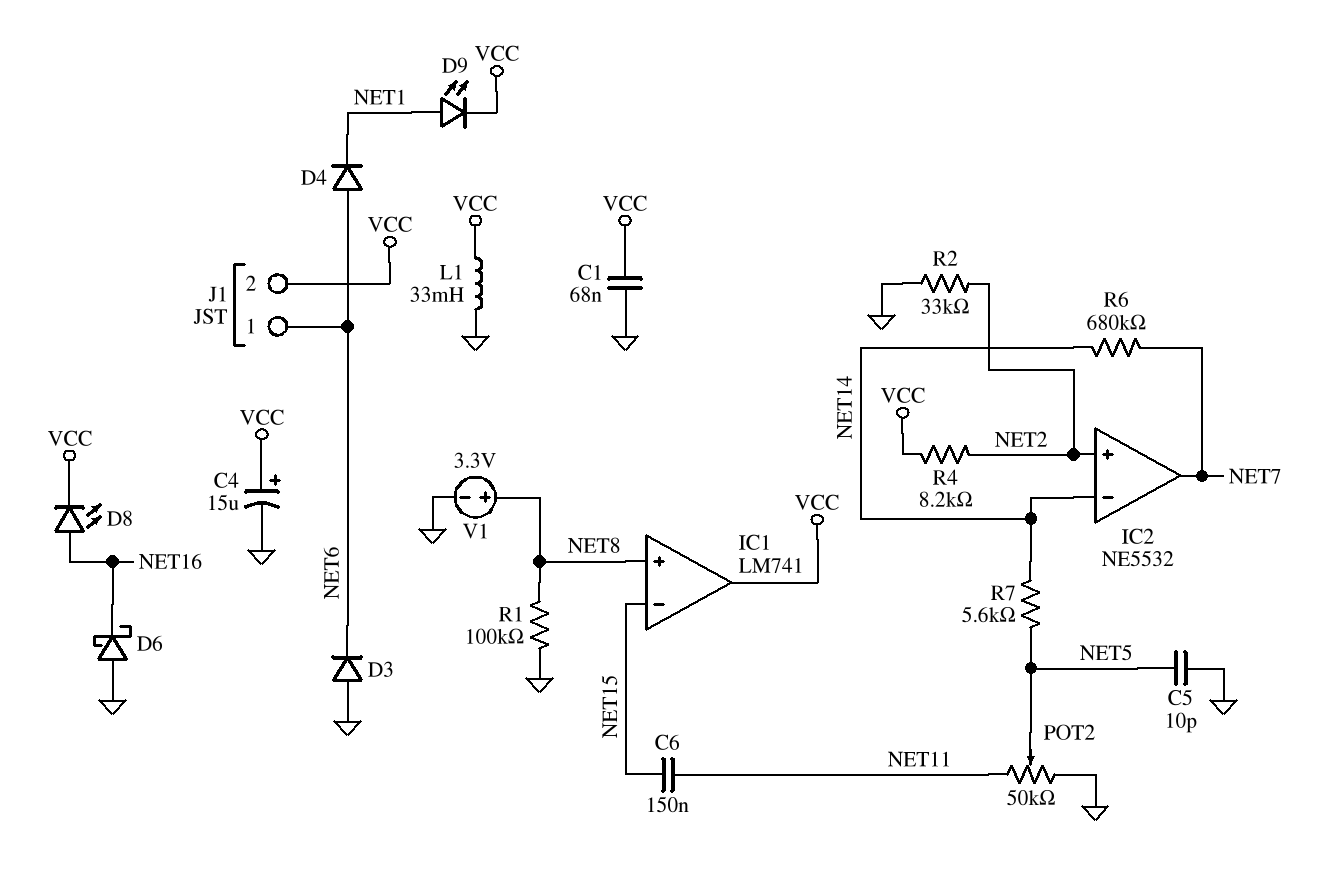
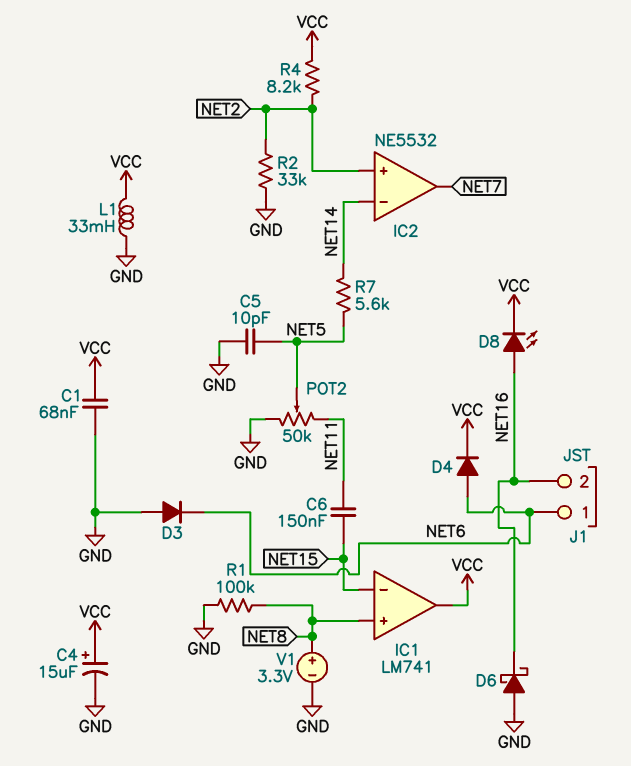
D4: diode (A NET6, K NET1) -> diode (A NET6, K VCC)
D9: LED (A NET1, K VCC) -> none
J1 pin 2: VCC -> NET16
R6: 680k (NET7, NET14) -> none

